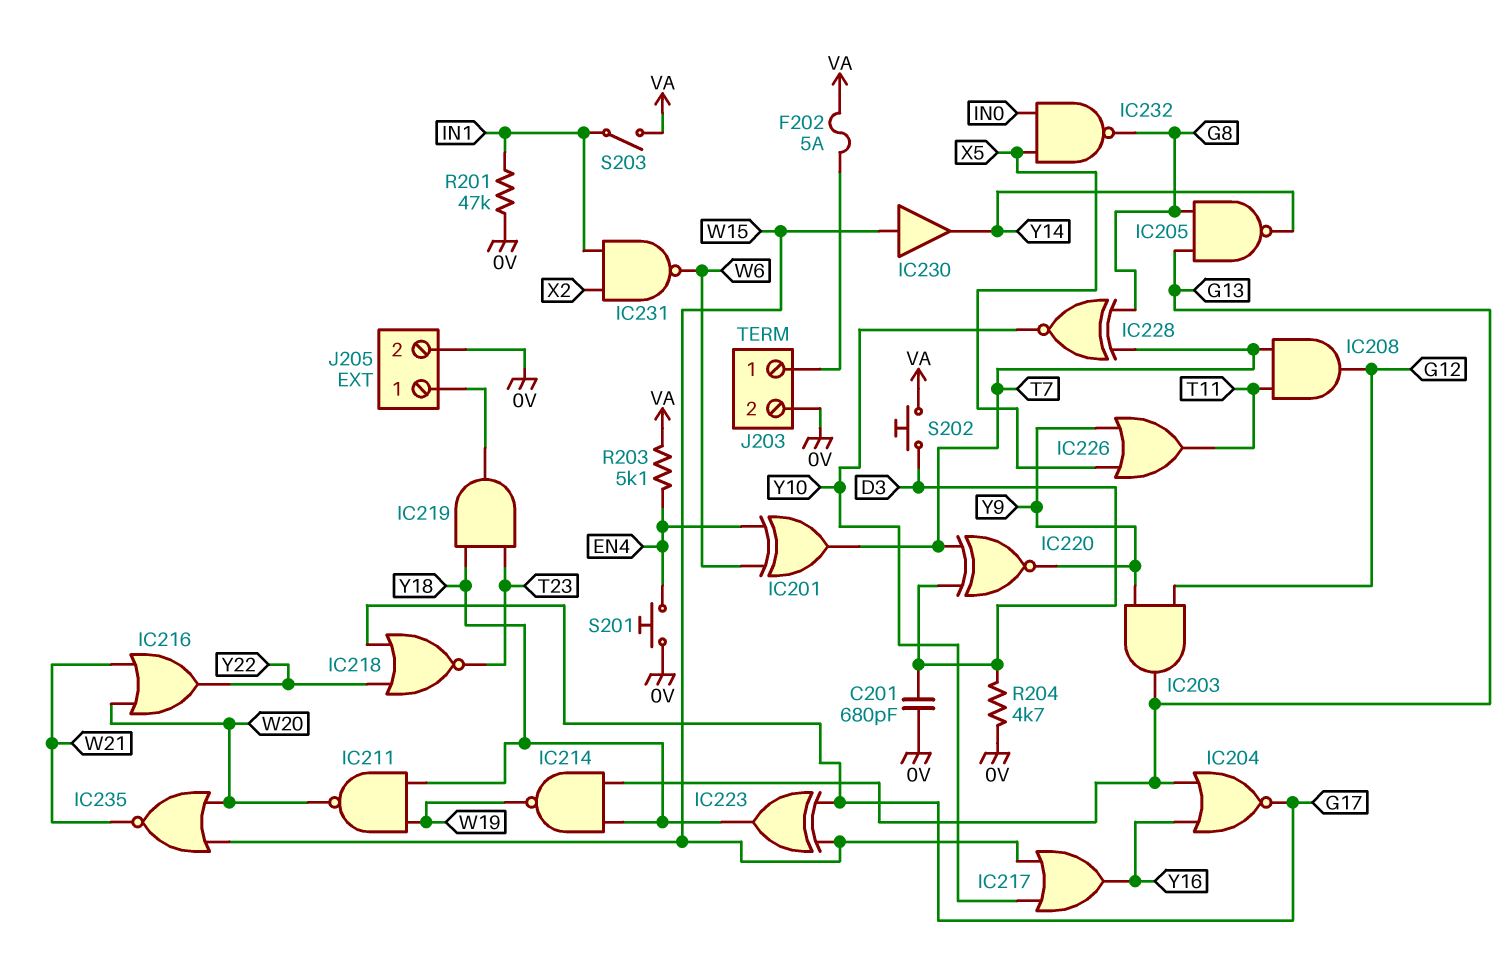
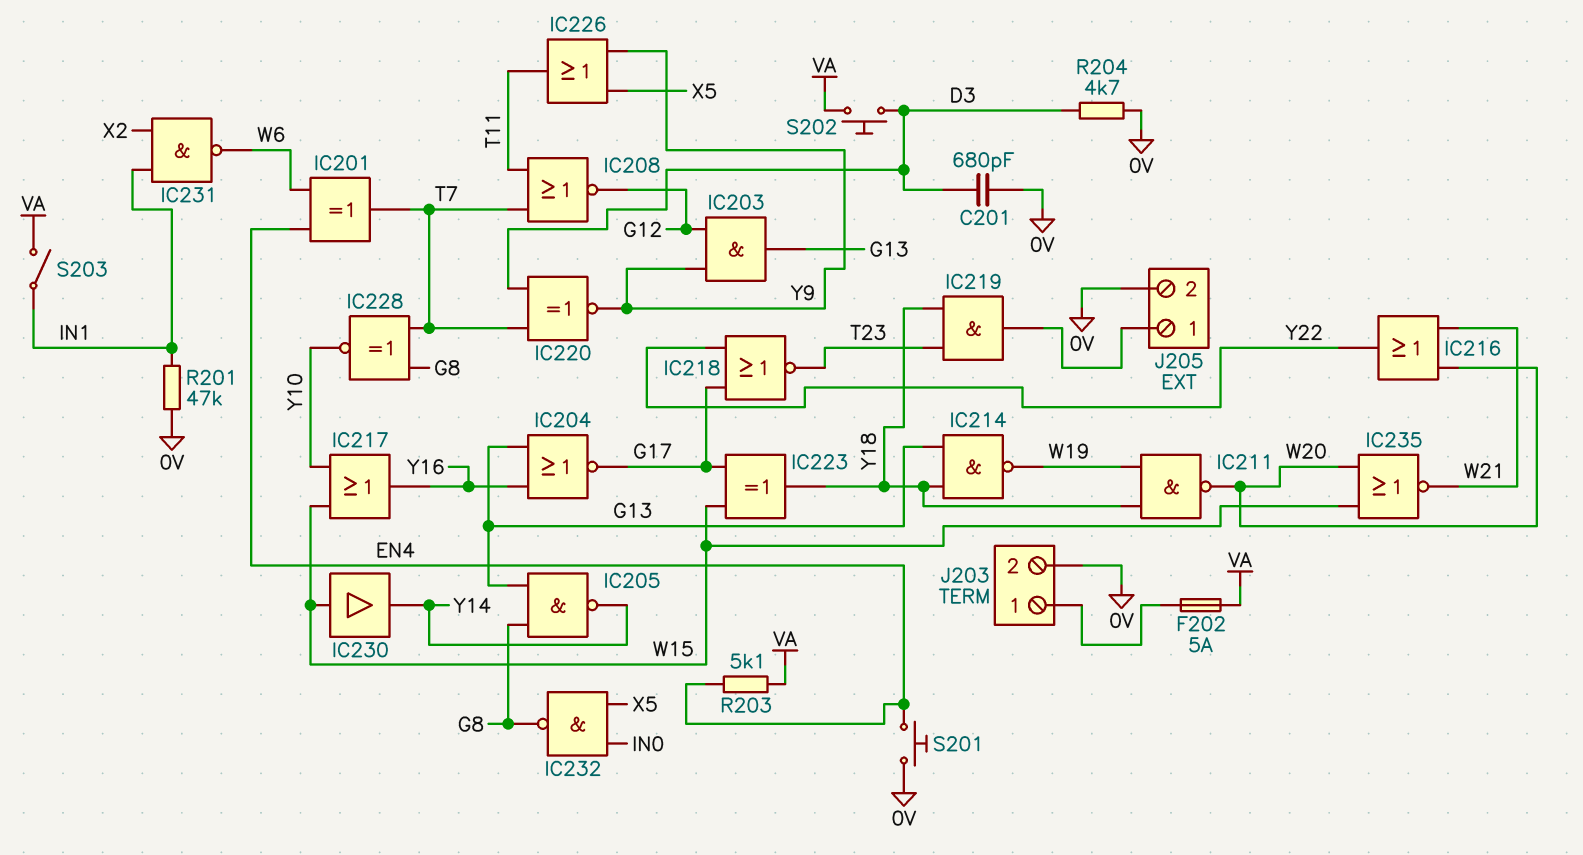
IC208: AND (in T7, in T11, out G12) -> NOR (in T7, in T11, out G12)

